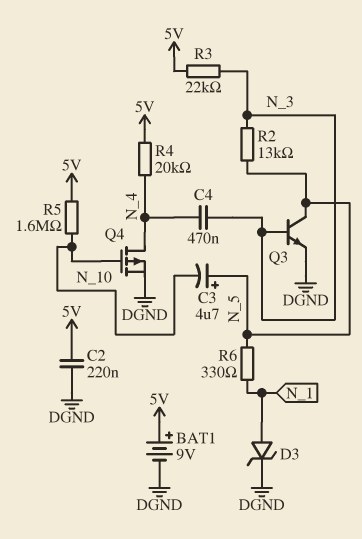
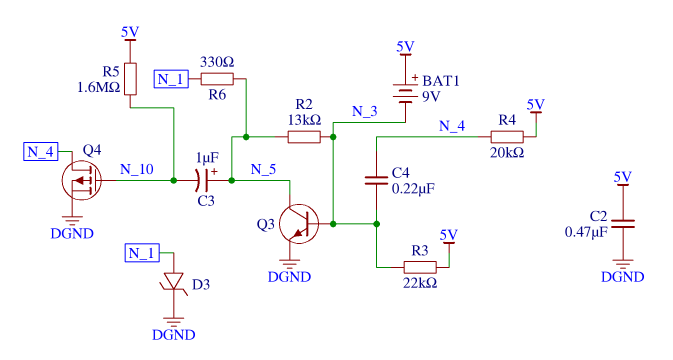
BAT1: 9V (plus 5V, minus DGND) -> 9V (plus 5V, minus N_3)
C2: 220nF (5V, DGND) -> 470nF (5V, DGND)
C3: 4.7uF (plus N_5, minus N_10) -> 1uF (plus N_5, minus N_10)
C4: 470nF (N_3, N_4) -> 220nF (N_3, N_4)

